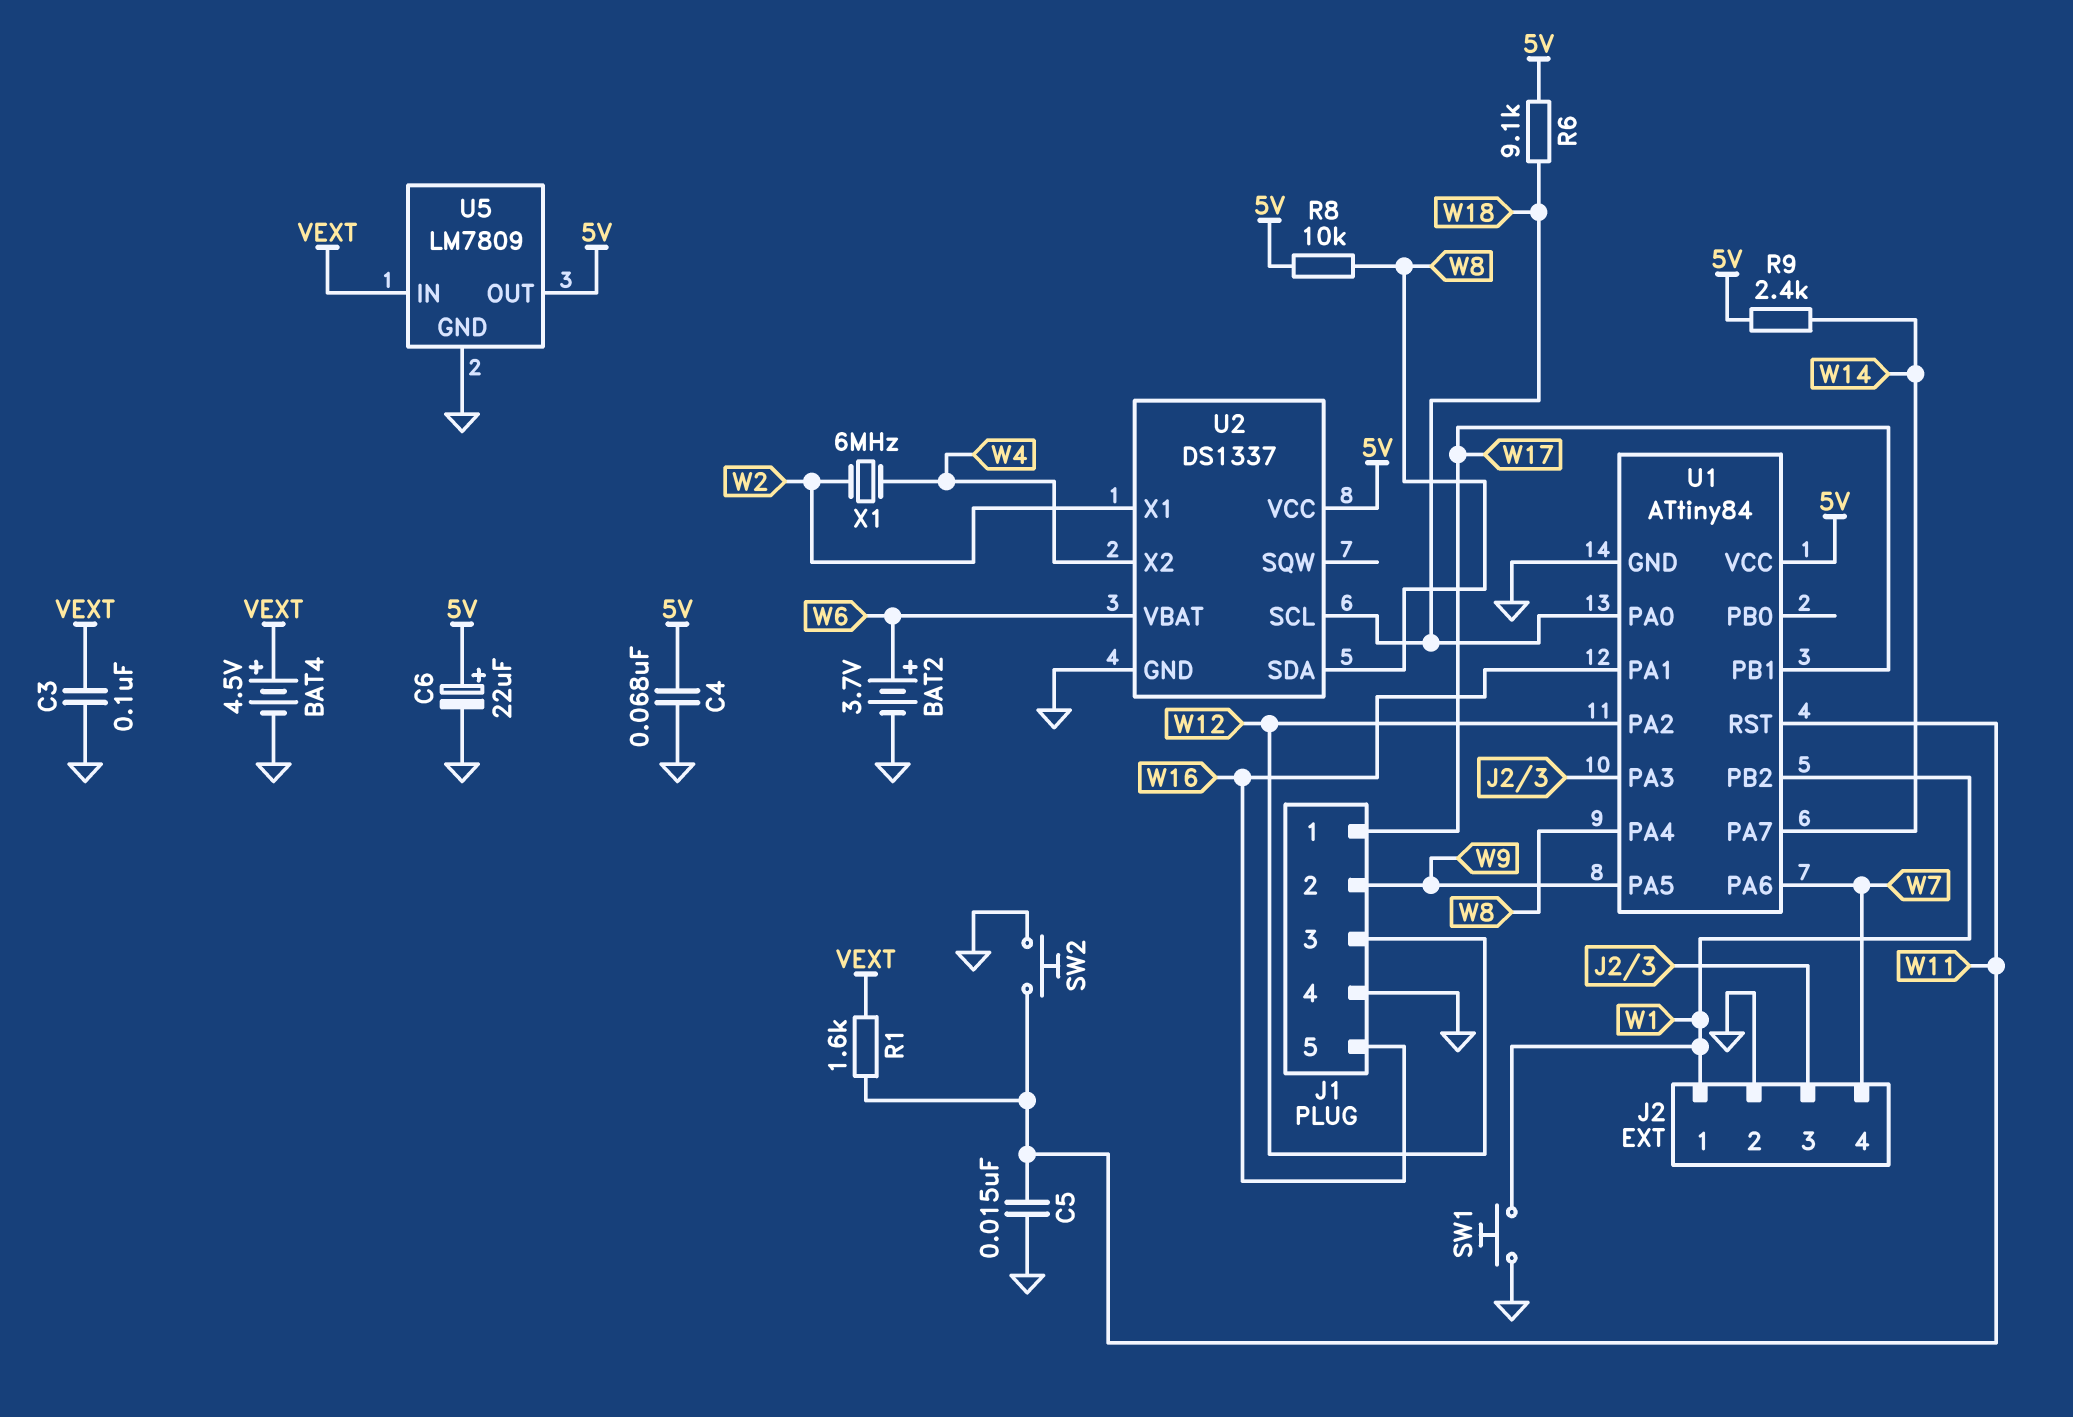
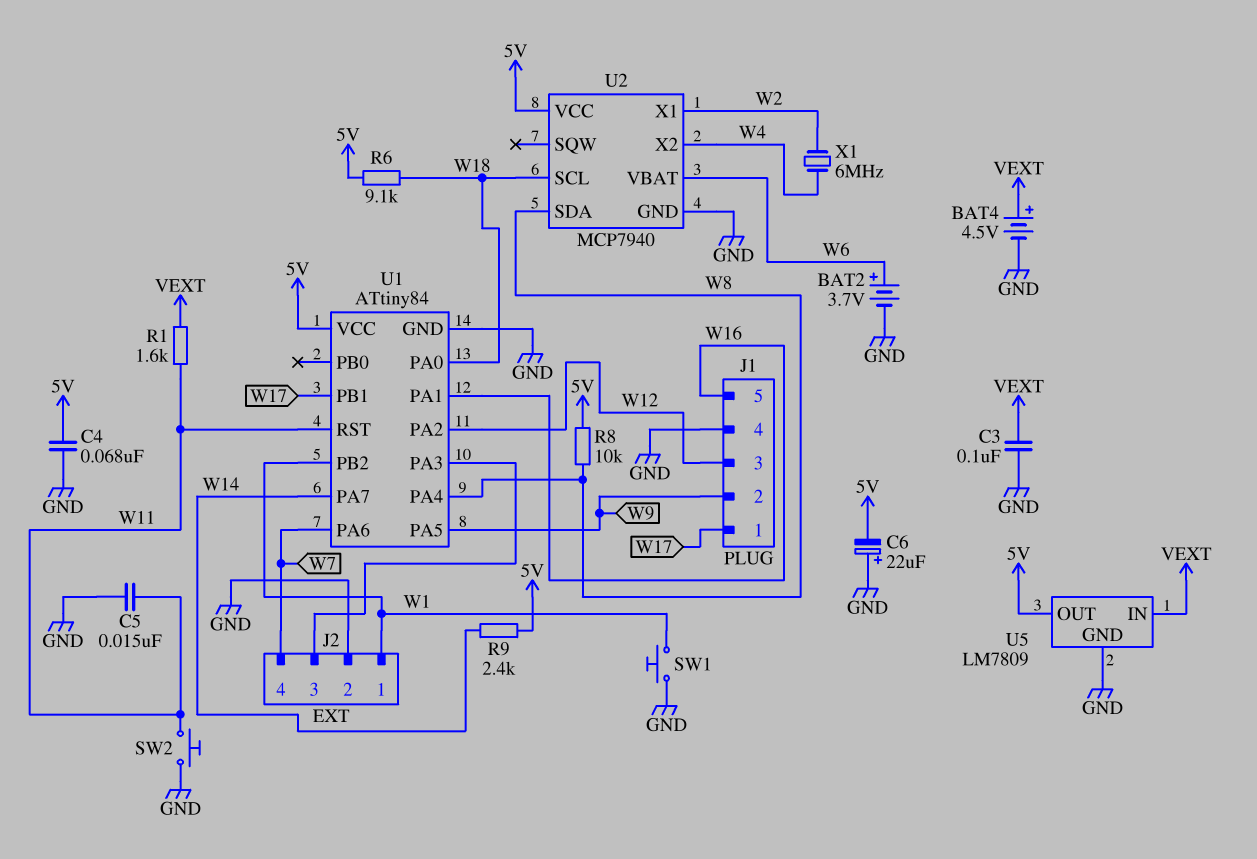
C6: 22uF (plus 5V, minus GND) -> 22uF (plus GND, minus 5V)
U2: DS1337 -> MCP7940

